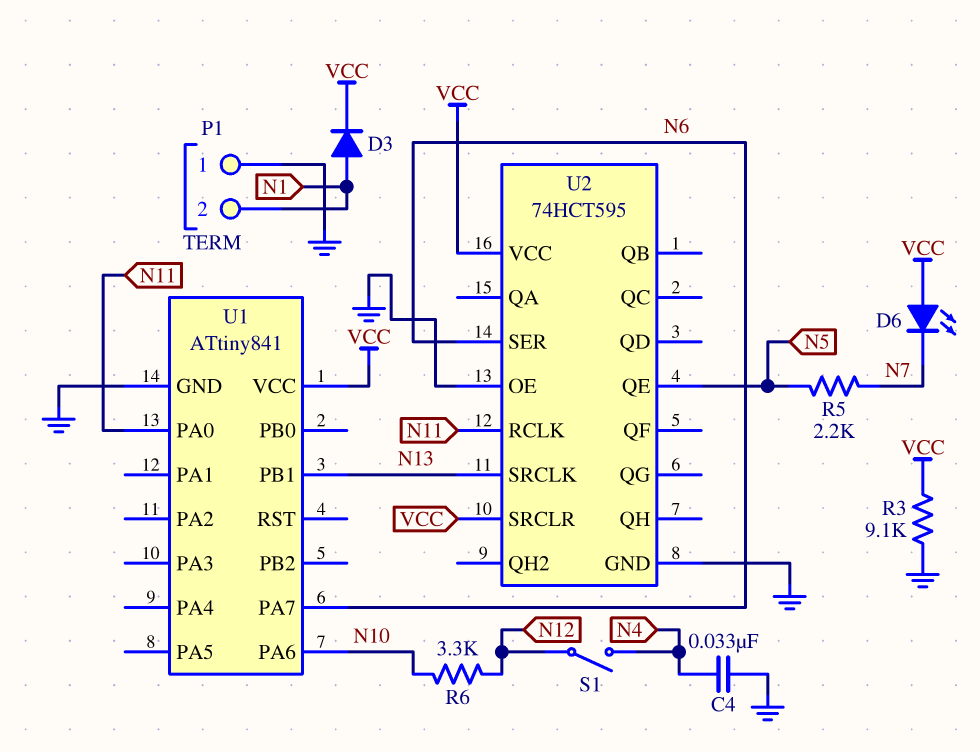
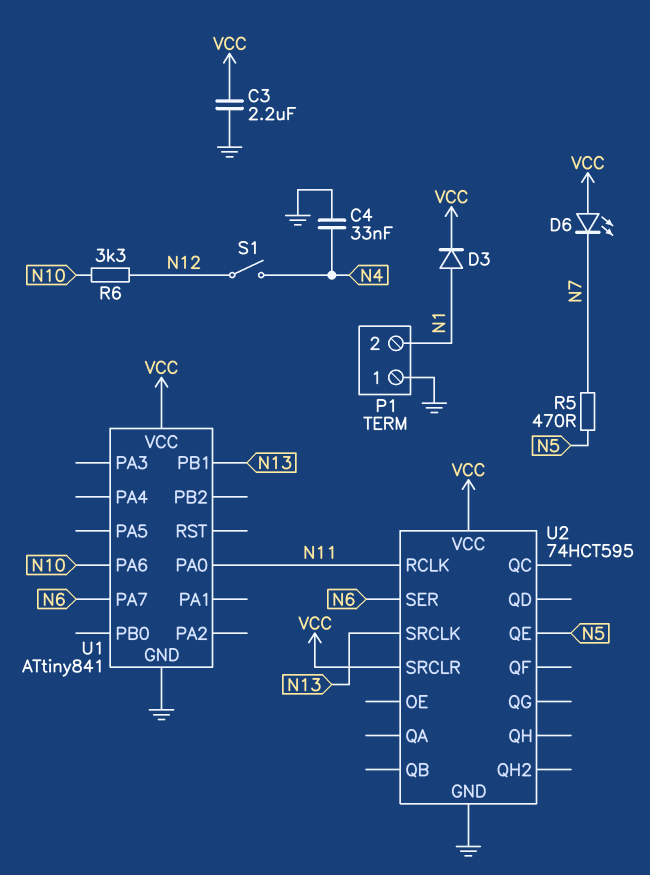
C3: none -> 2.2uF (GND, VCC)
R3: 9.1k (GND, VCC) -> none
R5: 2.2k (N5, N7) -> 470 (N5, N7)
U2 pin OE: GND -> none

